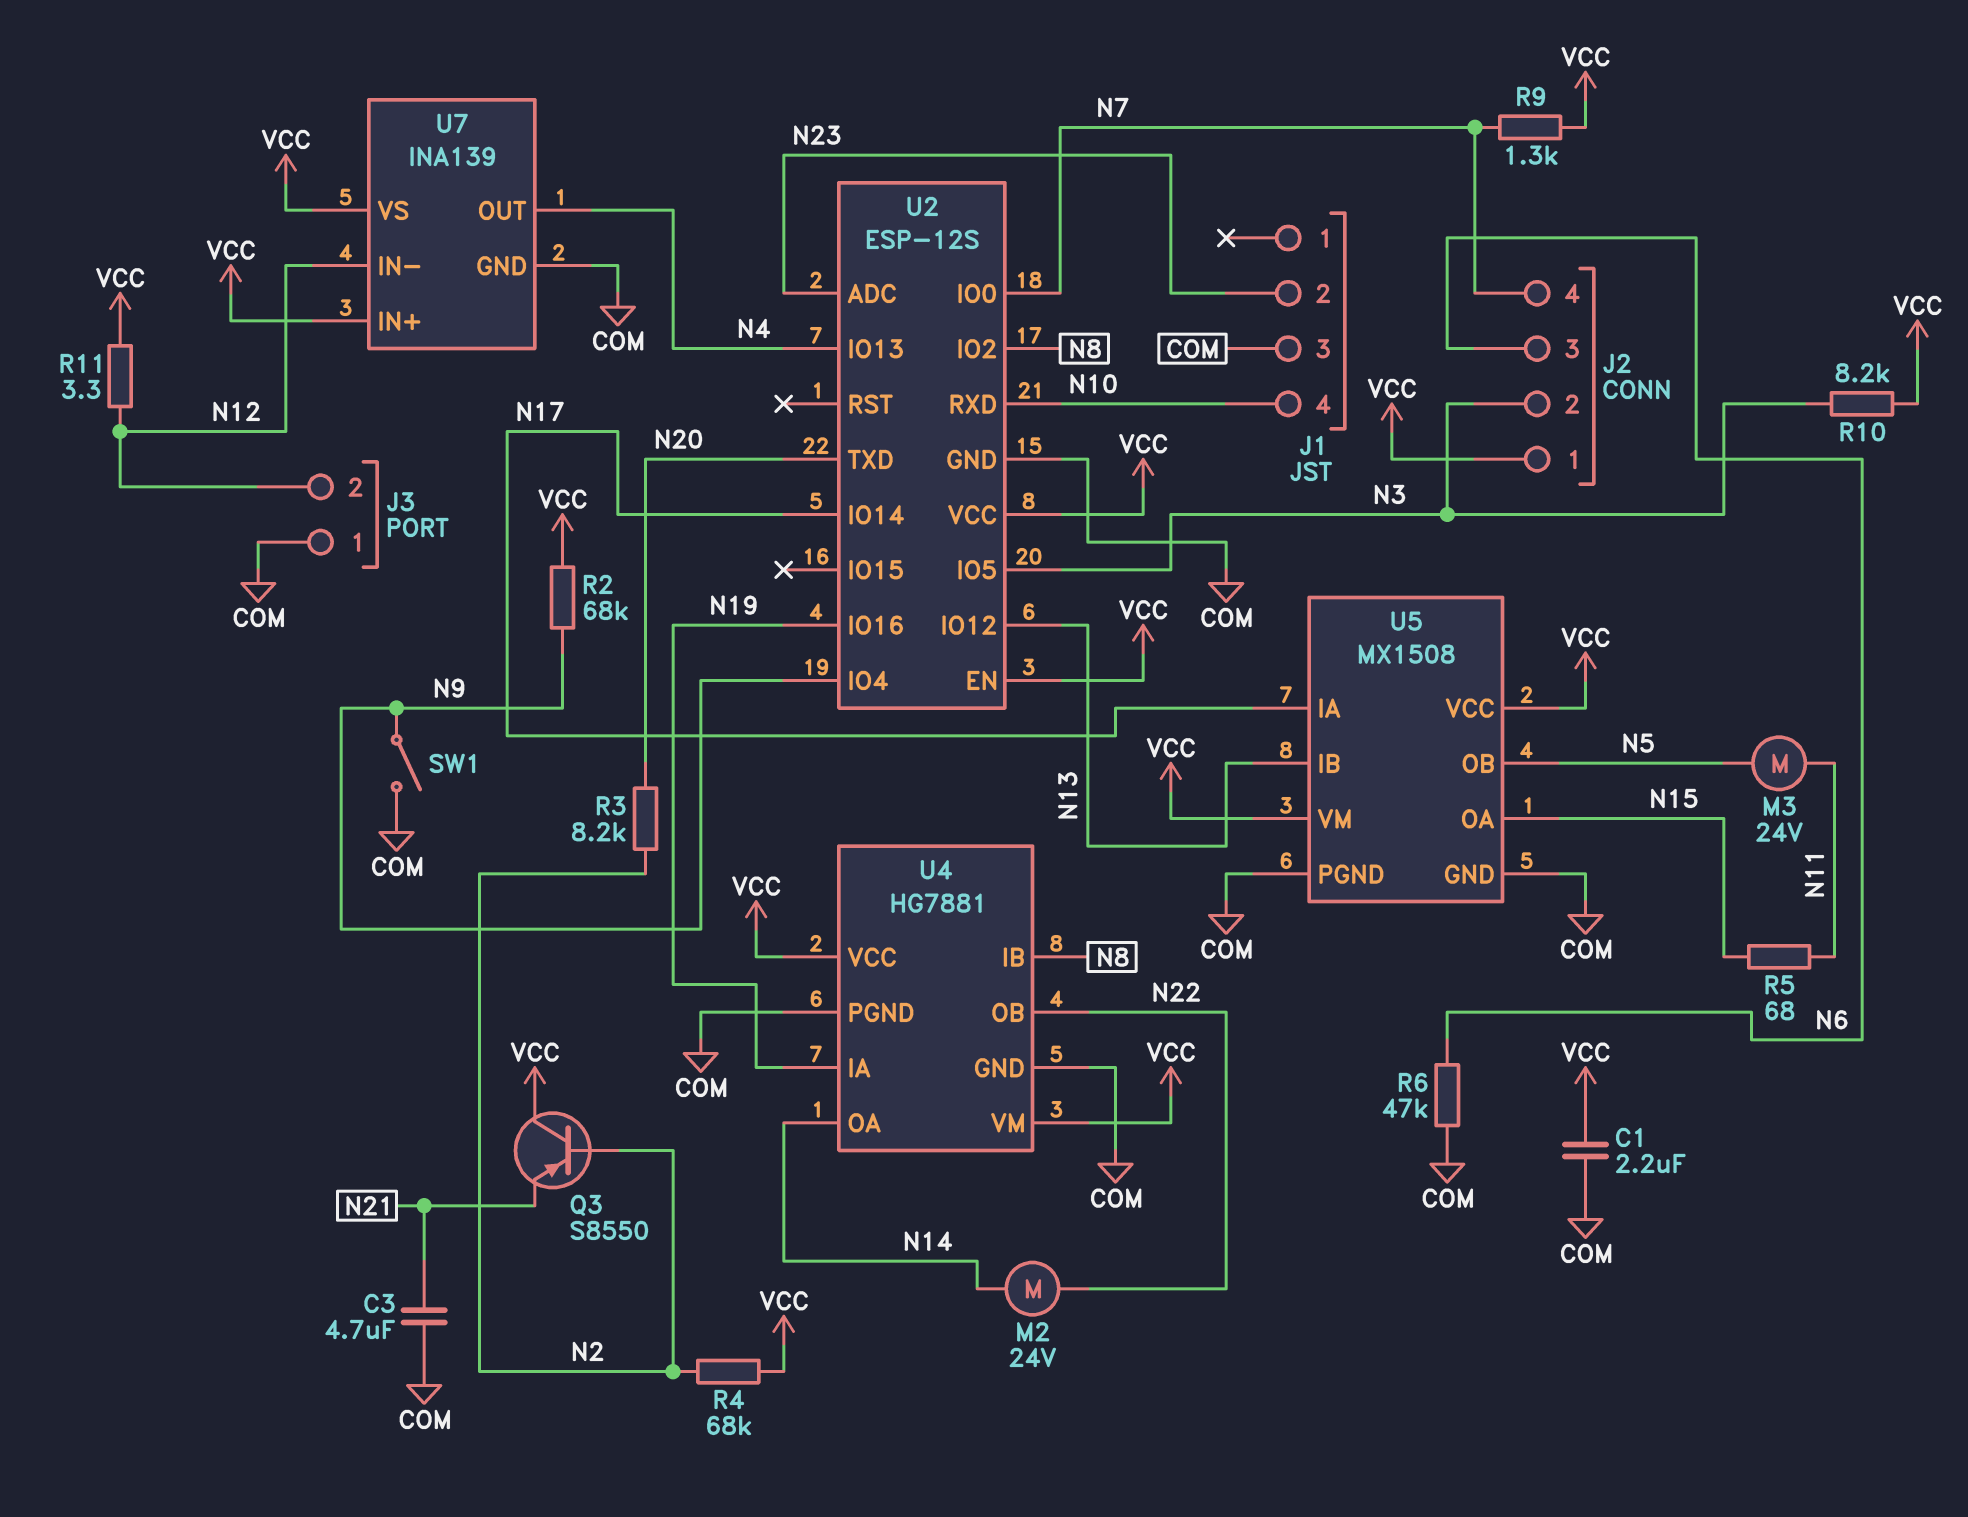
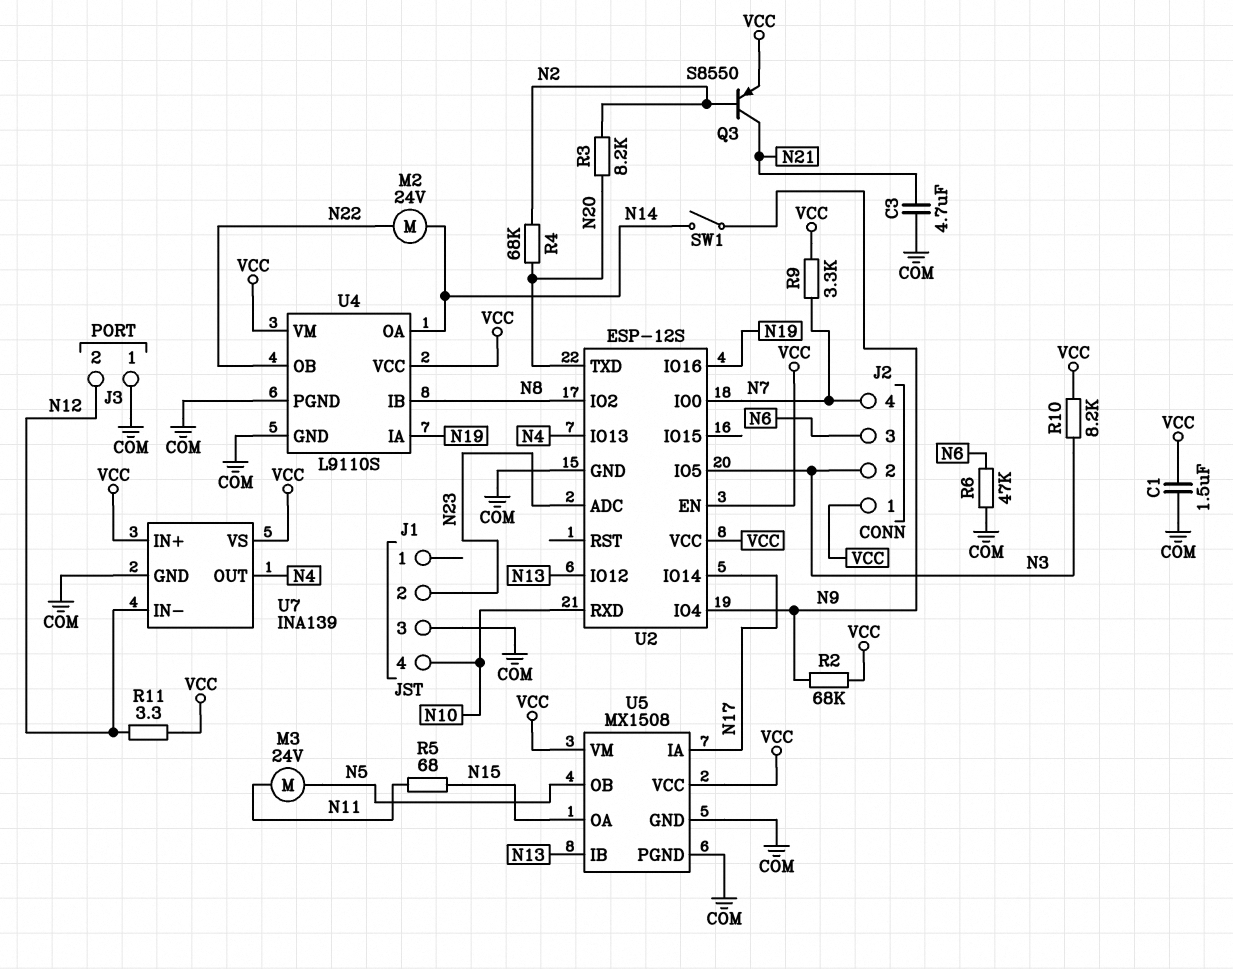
C1: 2.2uF (COM, VCC) -> 1.5uF (COM, VCC)
Q3: PNP S8550 (B N2, C VCC, E N21) -> PNP S8550 (B N2, C N21, E VCC)
R4: 68k (N2, VCC) -> 68k (N2, N20)
R9: 1.3k (N7, VCC) -> 3.3k (N7, VCC)
SW1: switch (COM, N9) -> switch (N9, N14)
U4: HG7881 -> L9110S

